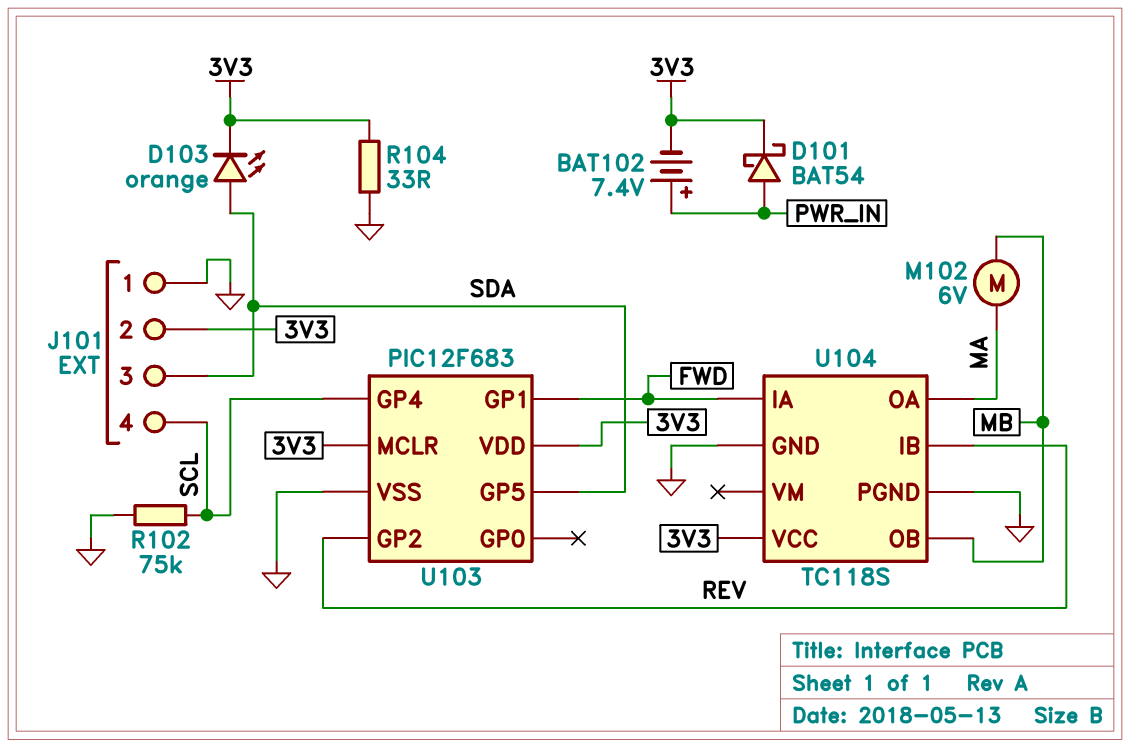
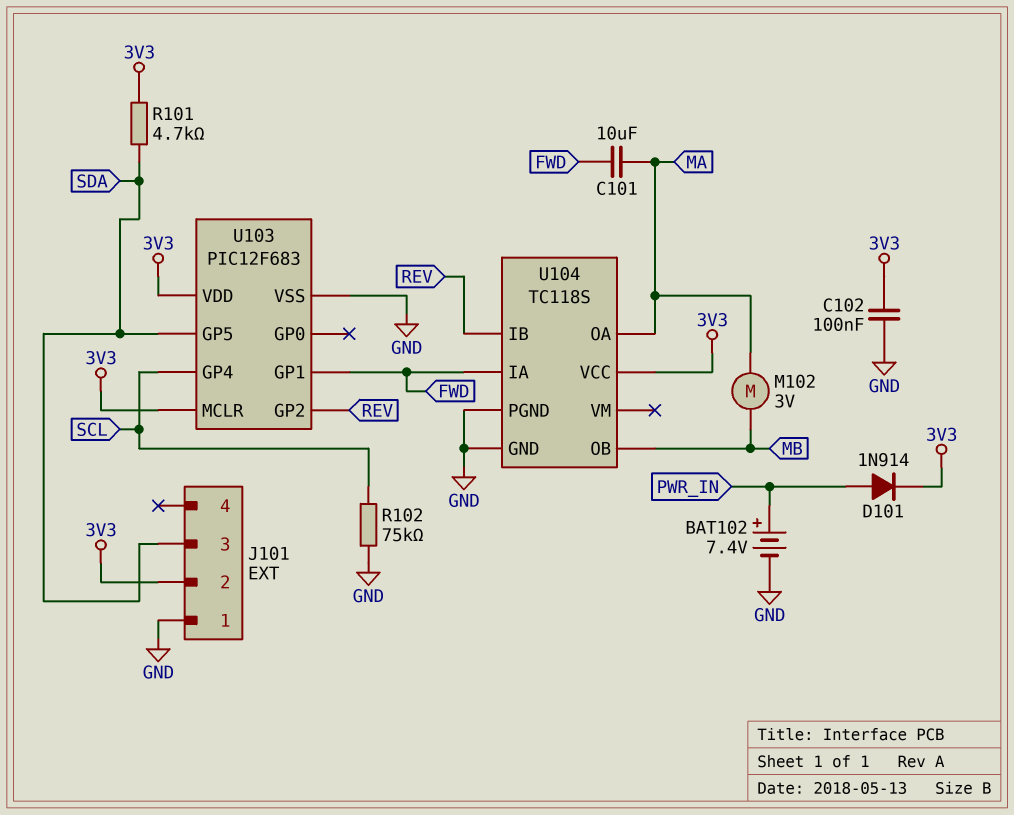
BAT102: 7.4V (plus PWR_IN, minus 3V3) -> 7.4V (plus PWR_IN, minus GND)
C101: none -> 10uF (FWD, MA)
C102: none -> 100nF (3V3, GND)
D101: schottky BAT54 (A PWR_IN, K 3V3) -> diode 1N914 (A PWR_IN, K 3V3)
D103: LED orange (A SDA, K 3V3) -> none
J101 pin 4: SCL -> none
M102: motor 6V (MA, MB) -> motor 3V (MA, MB)
R101: none -> 4.7k (3V3, SDA)
R104: 33 (3V3, GND) -> none

